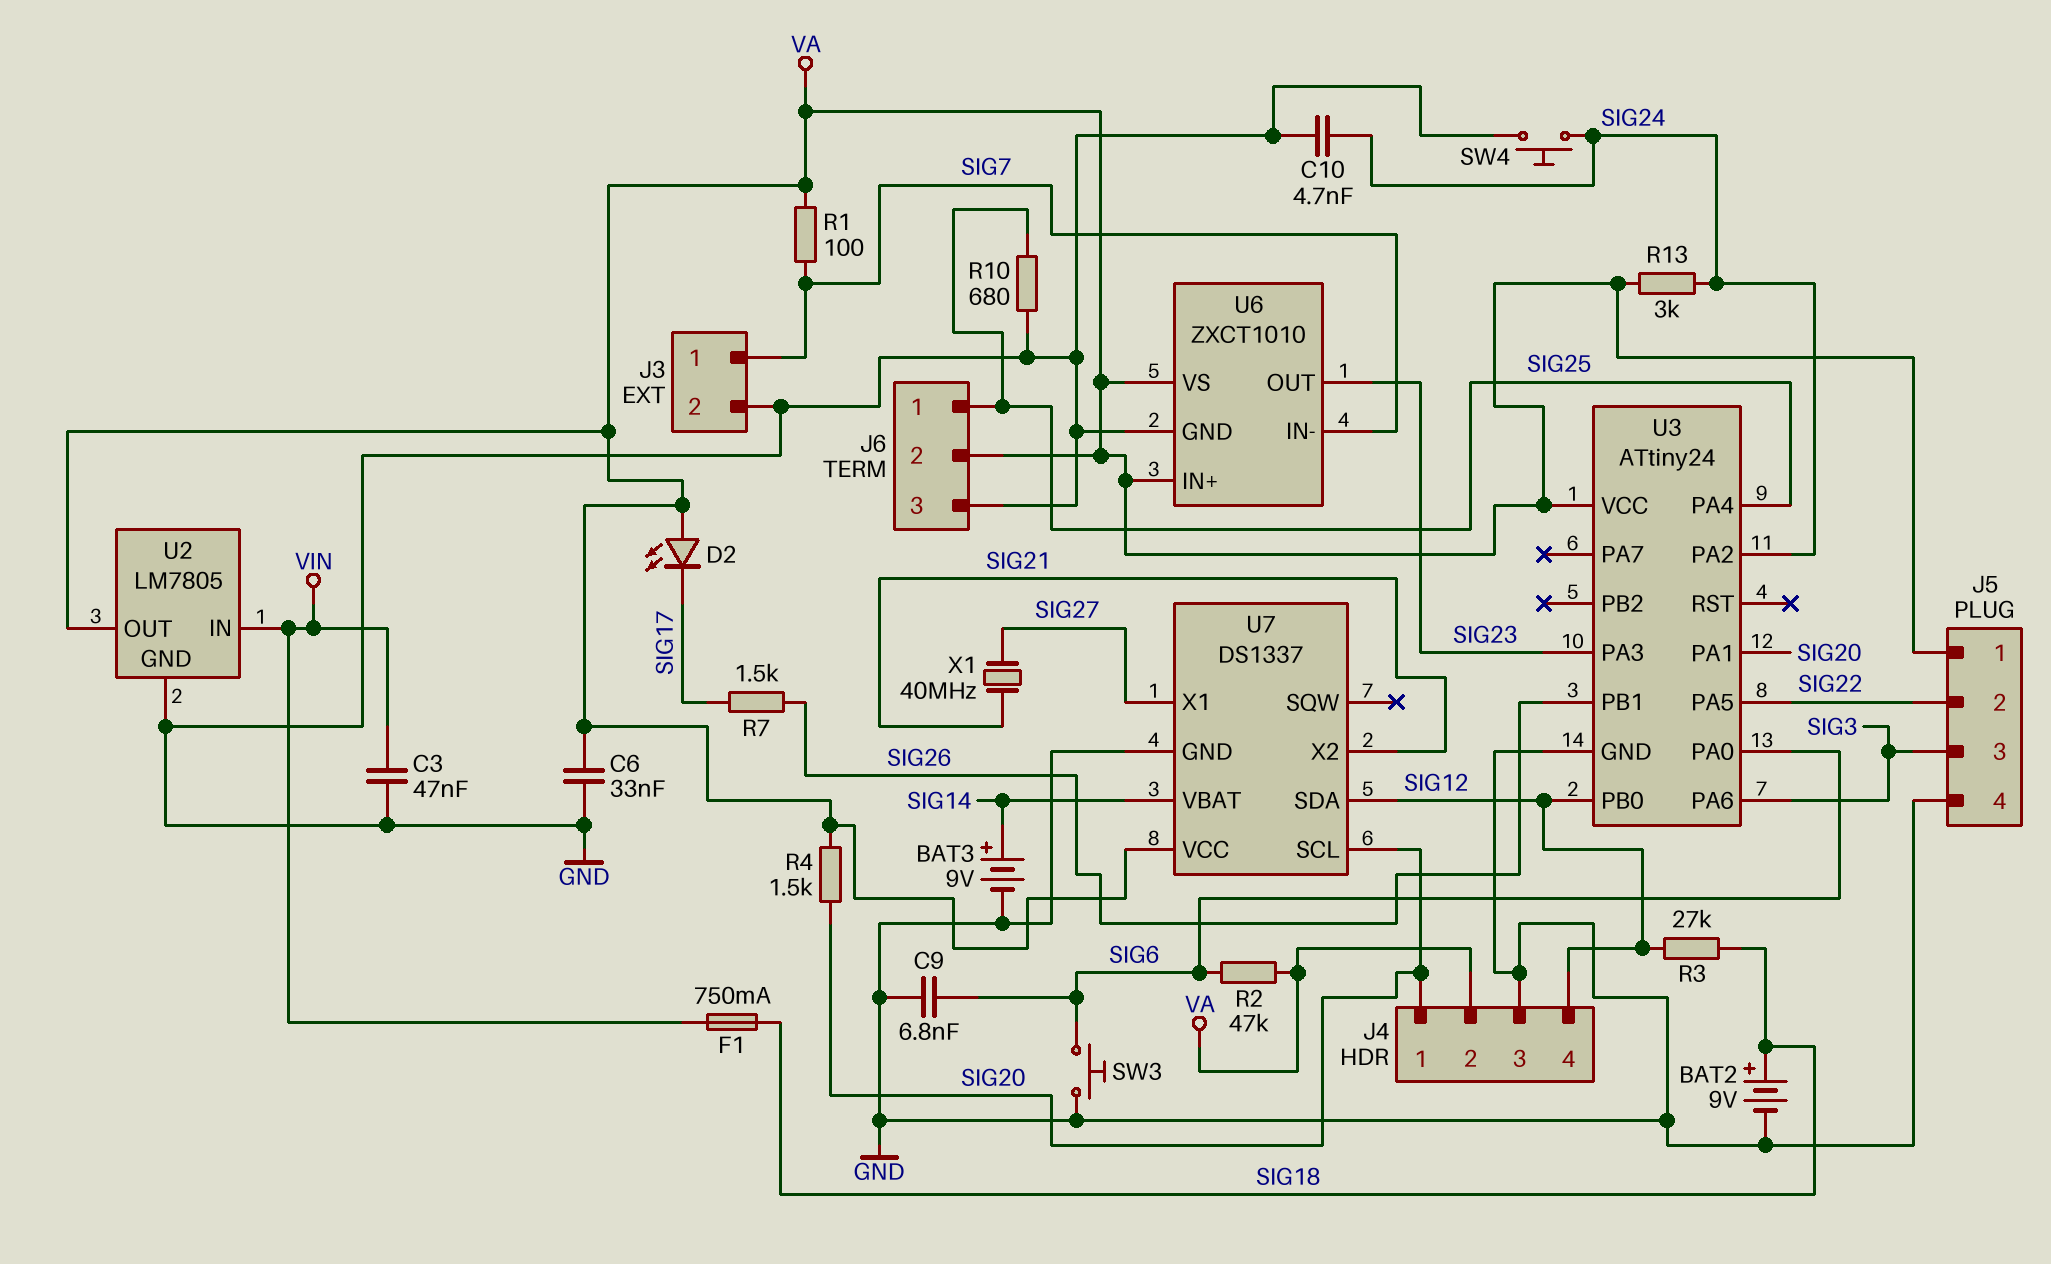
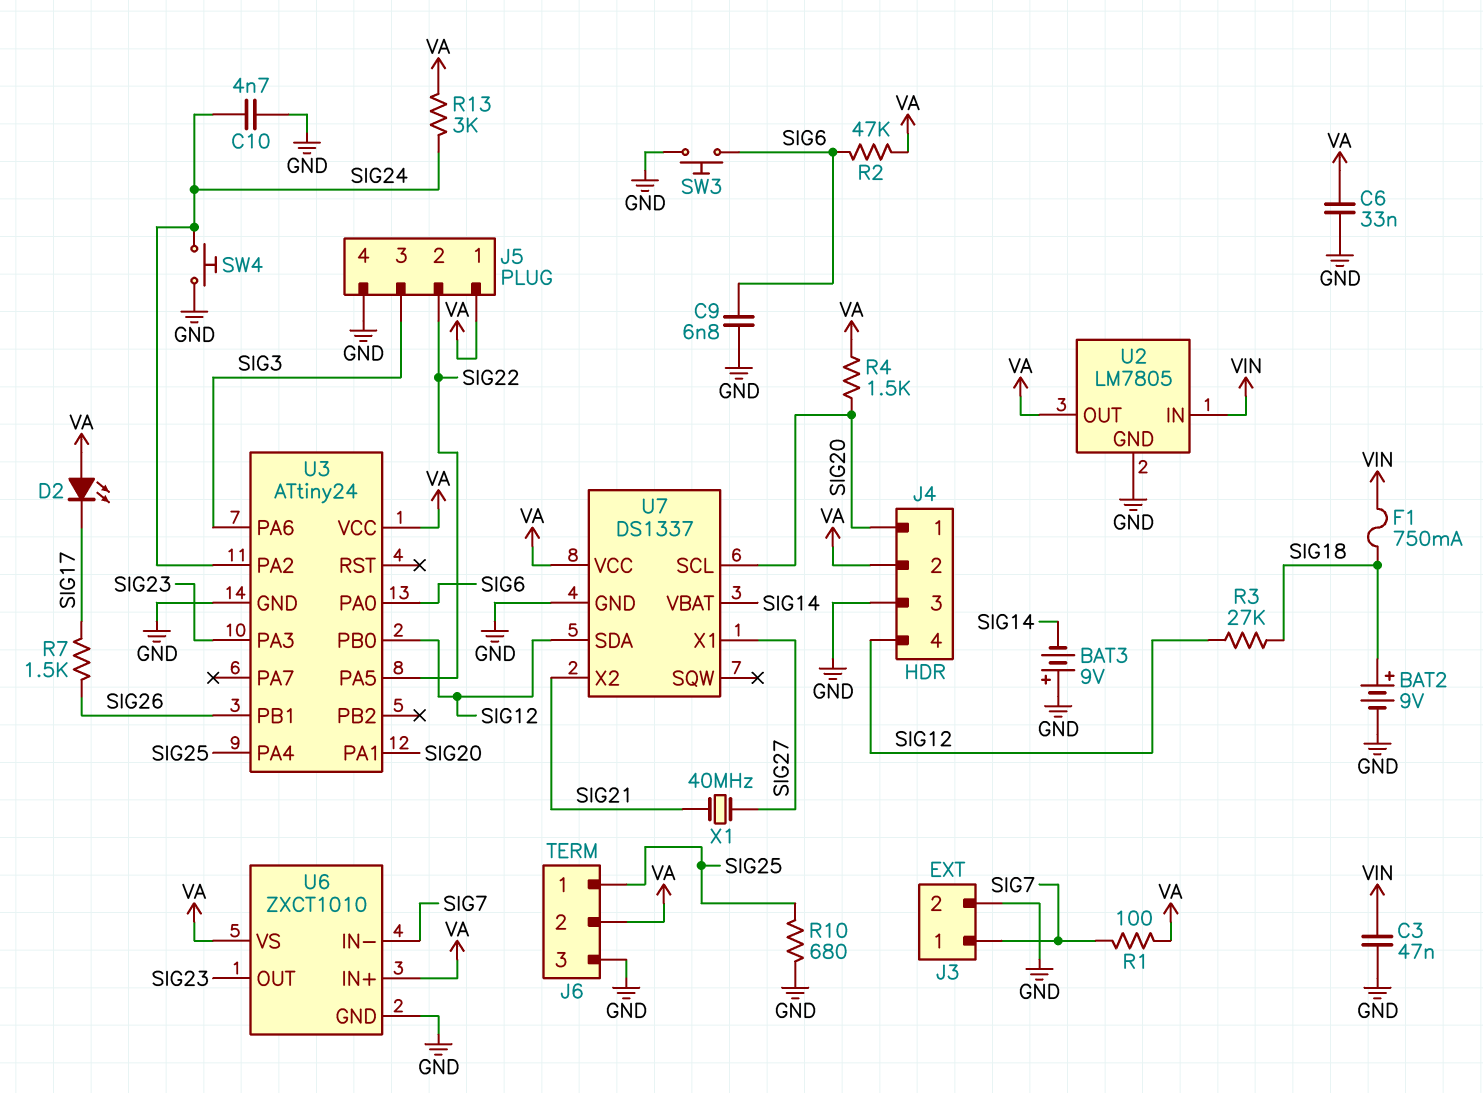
BAT3: 9V (plus SIG14, minus GND) -> 9V (plus GND, minus SIG14)

